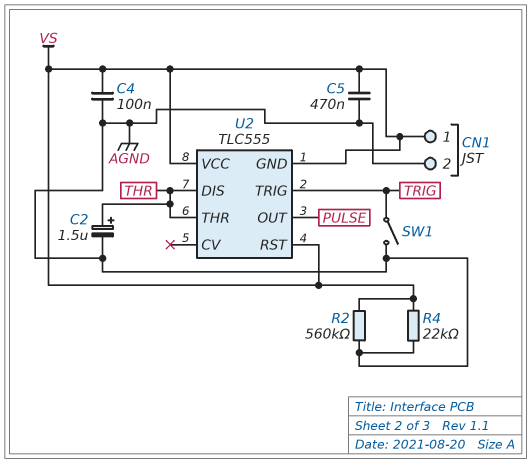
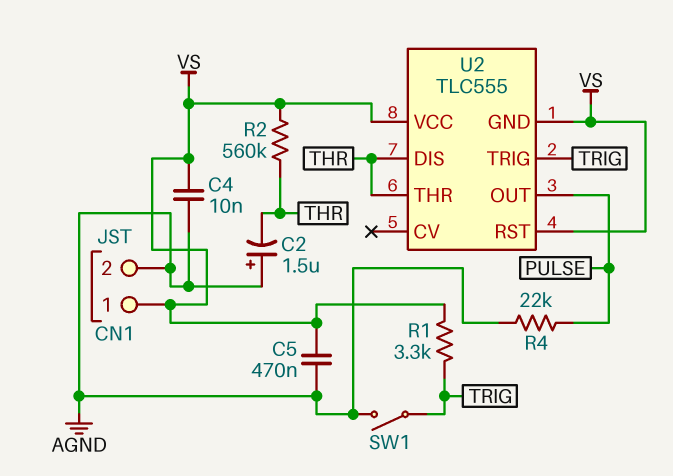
C2: 1.5uF (plus THR, minus AGND) -> 1.5uF (plus AGND, minus THR)
C4: 100nF (AGND, VS) -> 10nF (AGND, VS)
R1: none -> 3.3k (TRIG, VS)
R2: 560k (AGND, VS) -> 560k (THR, VS)
R4: 22k (AGND, VS) -> 22k (AGND, PULSE)

